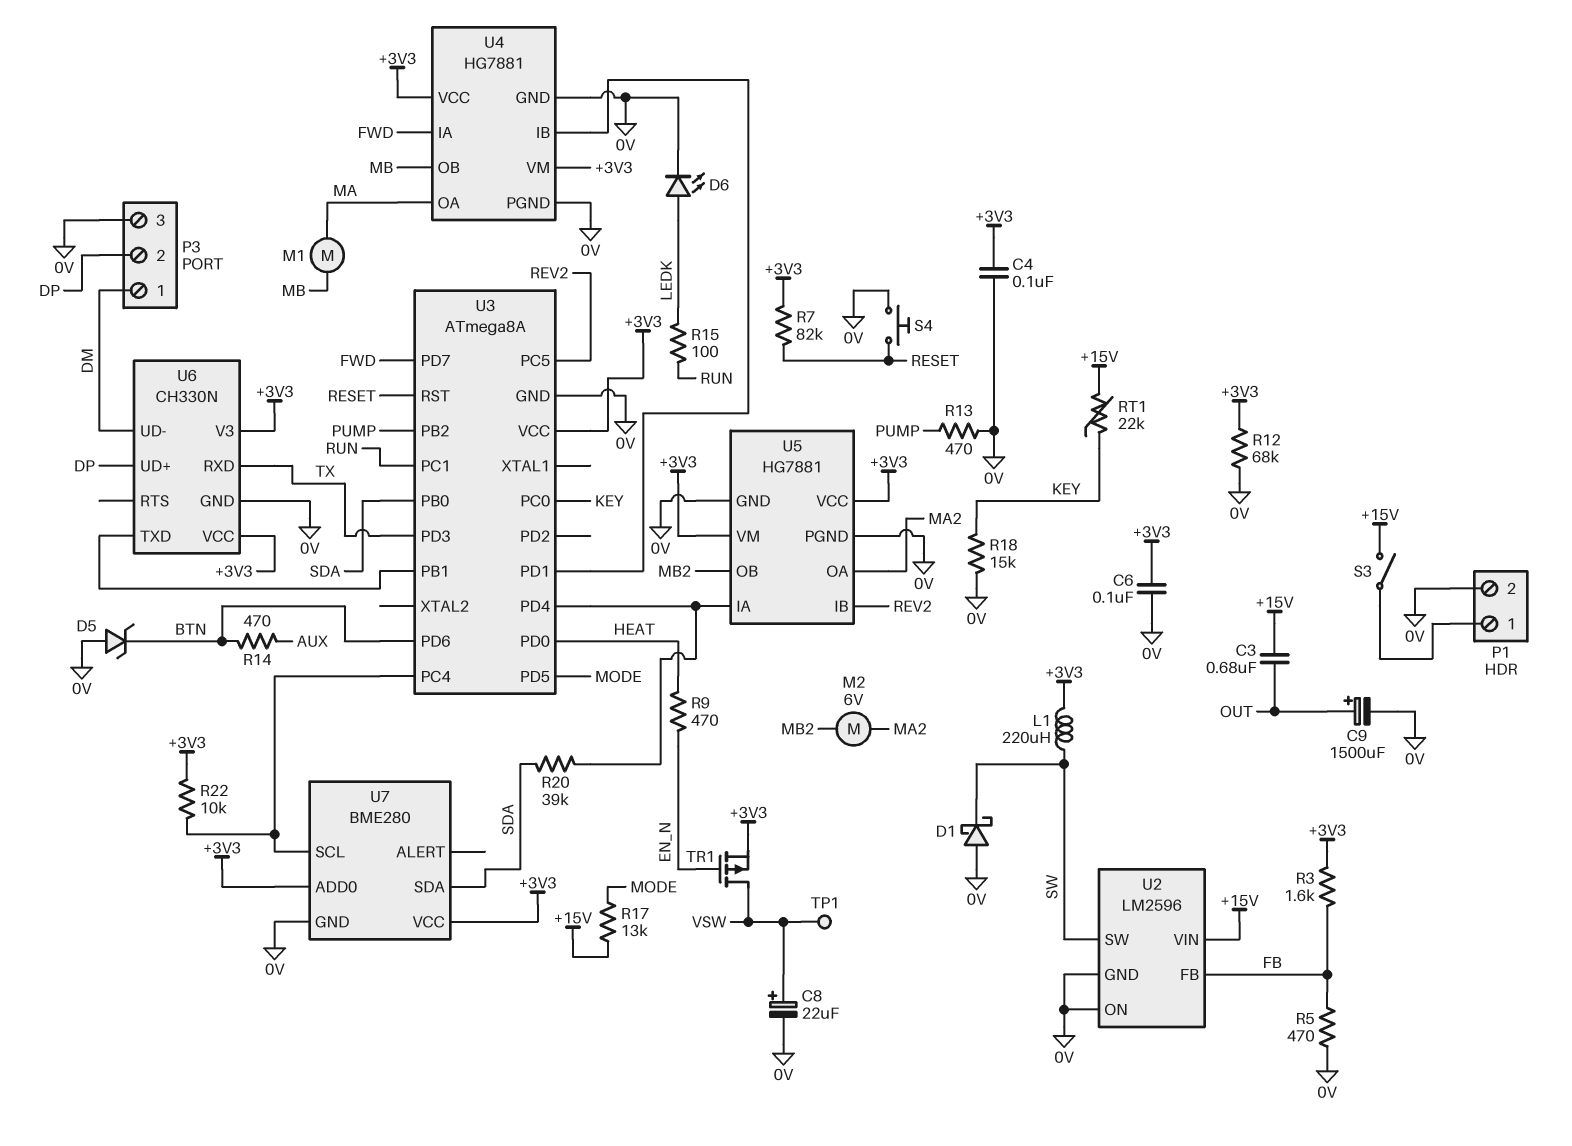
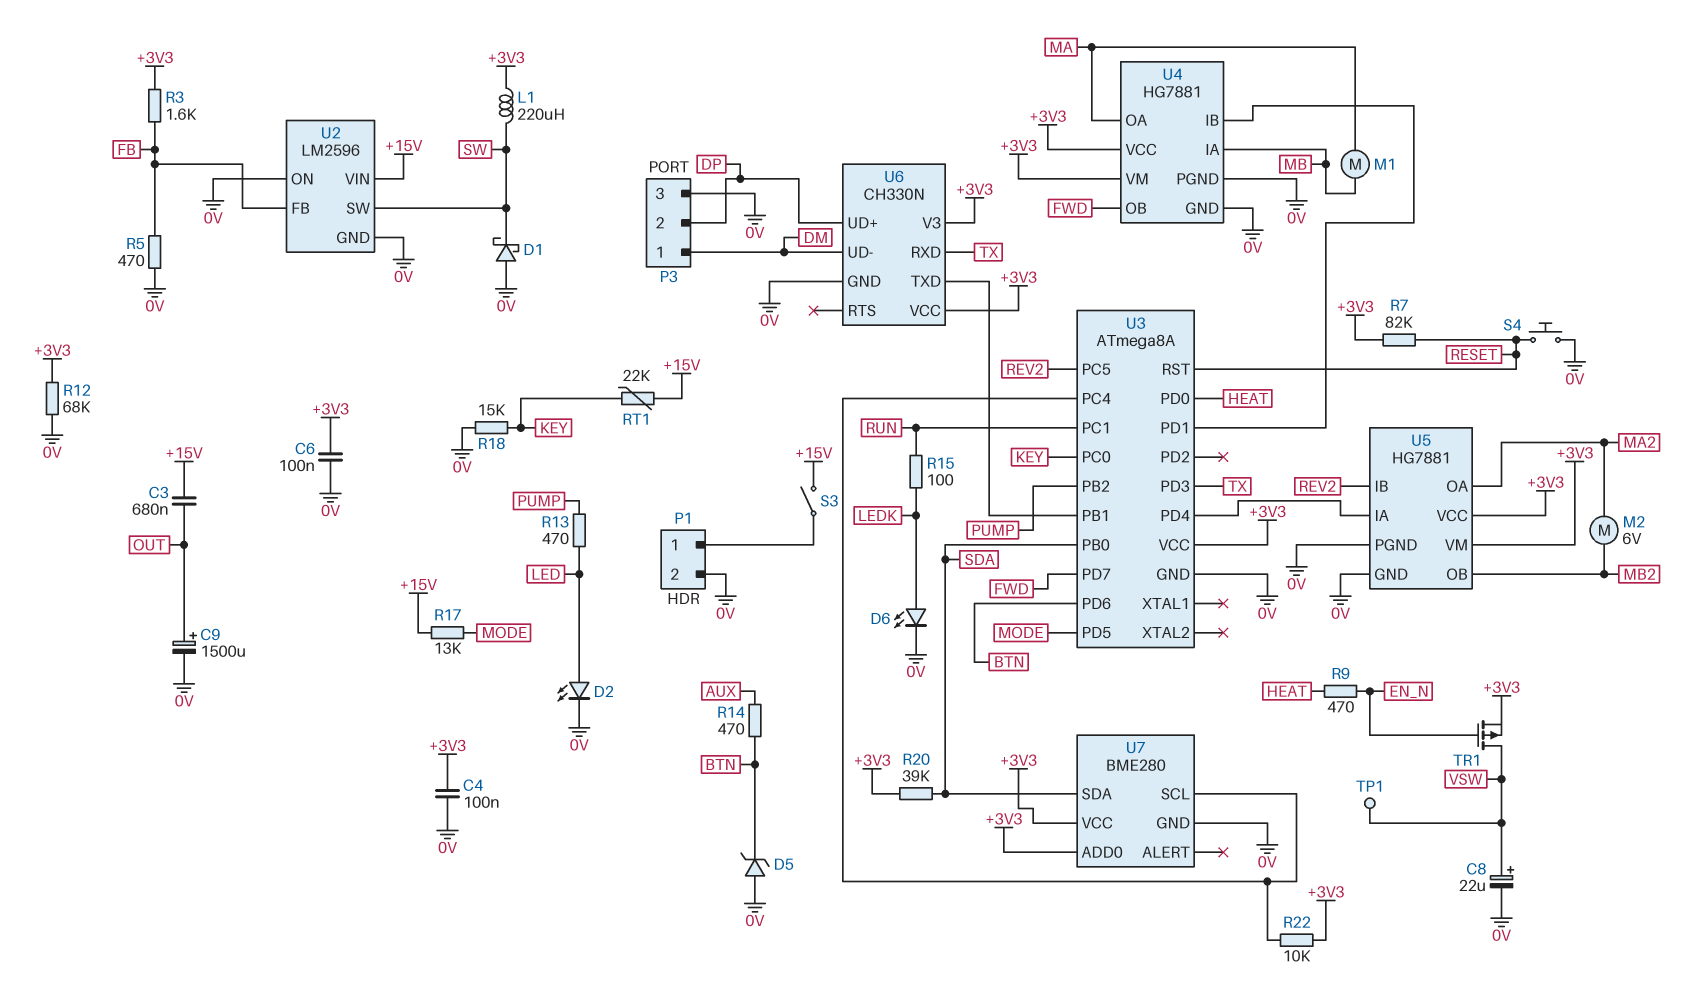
D2: none -> LED (A LED, K 0V)
R13: 470 (0V, PUMP) -> 470 (LED, PUMP)
R20: 39k (SDA, U3/PD4) -> 39k (+3V3, SDA)
U4 pin IA: FWD -> MB
U4 pin OB: MB -> FWD

